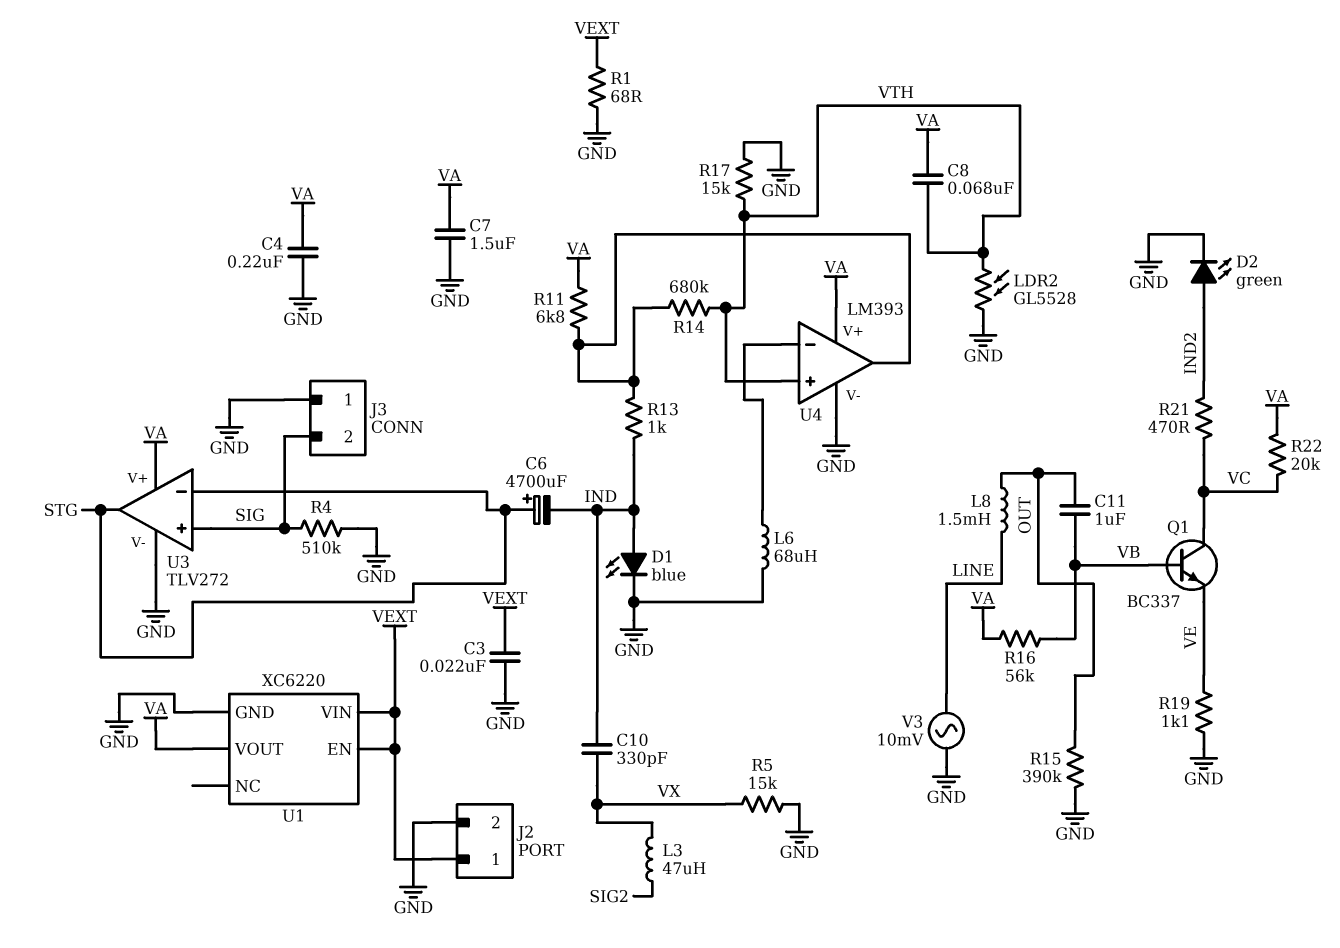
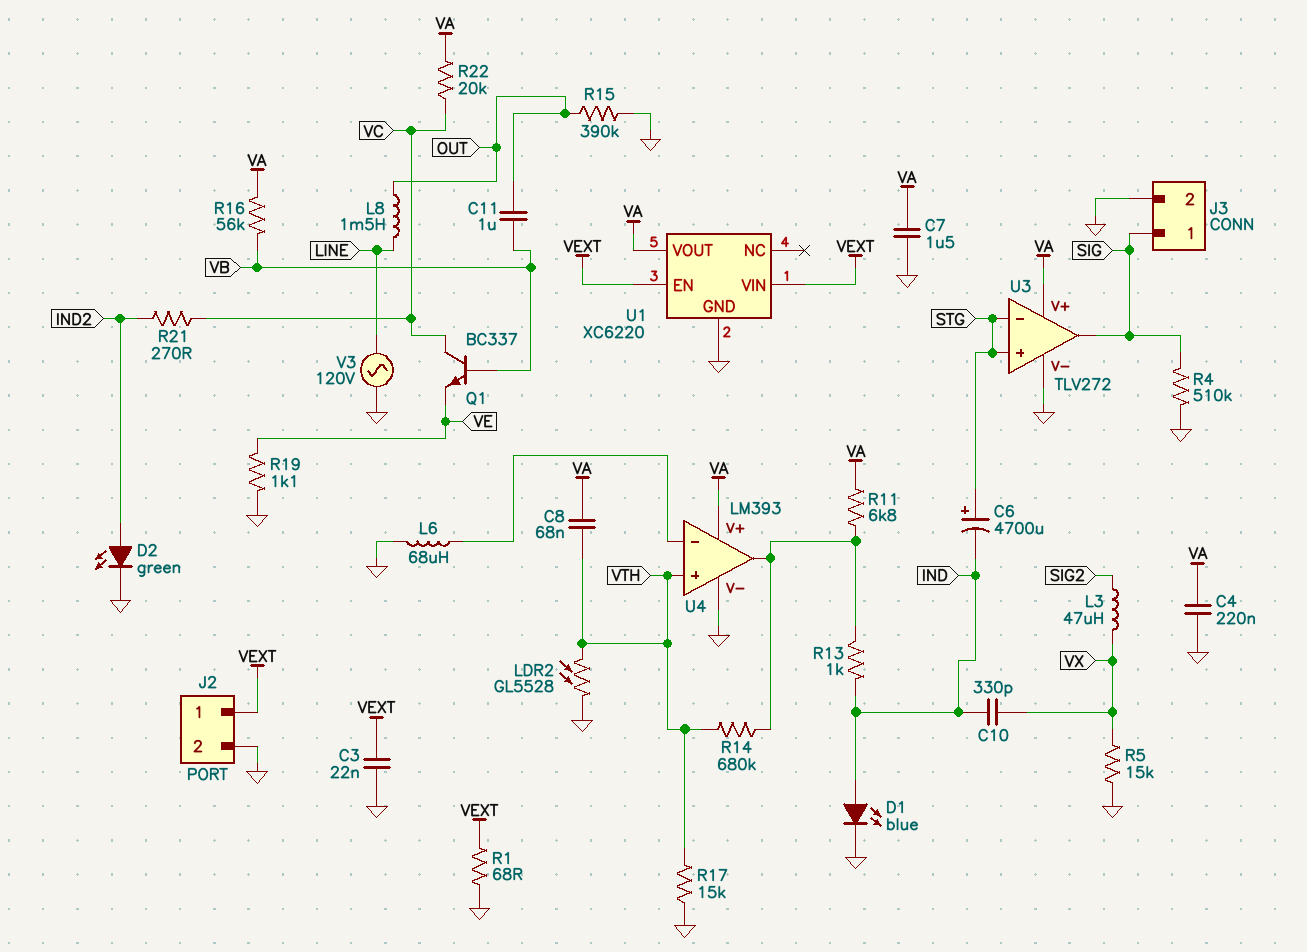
J3 pin 1: GND -> SIG
J3 pin 2: SIG -> GND
R21: 470 (IND2, VC) -> 270 (IND2, VC)
U3 pin in+: SIG -> STG
U3 pin out: STG -> SIG
V3: AC 10mV (GND, LINE) -> AC 120V (GND, LINE)

